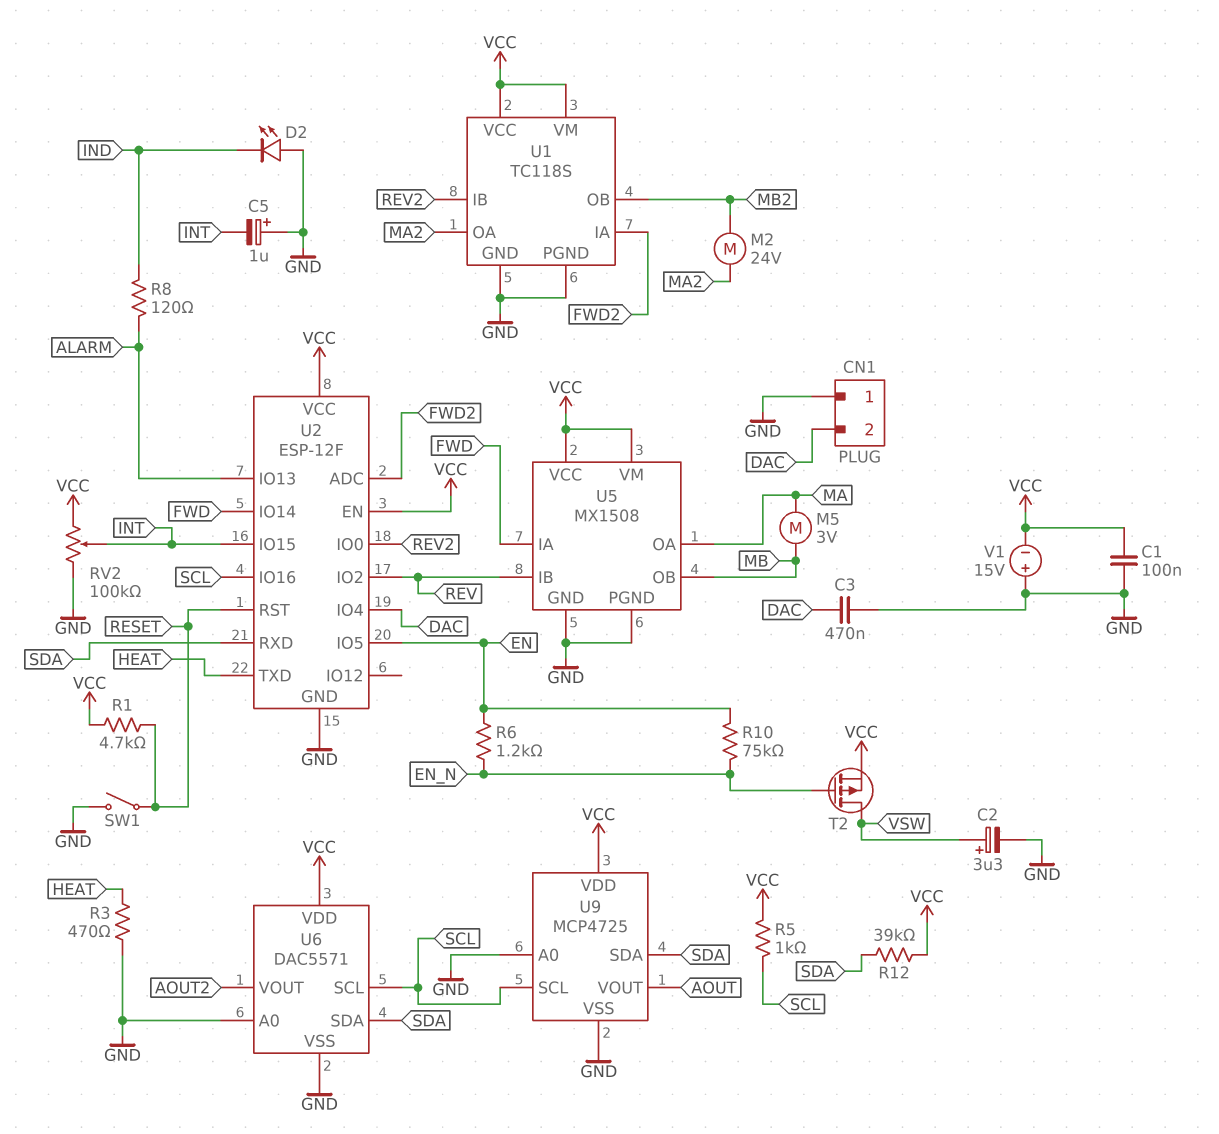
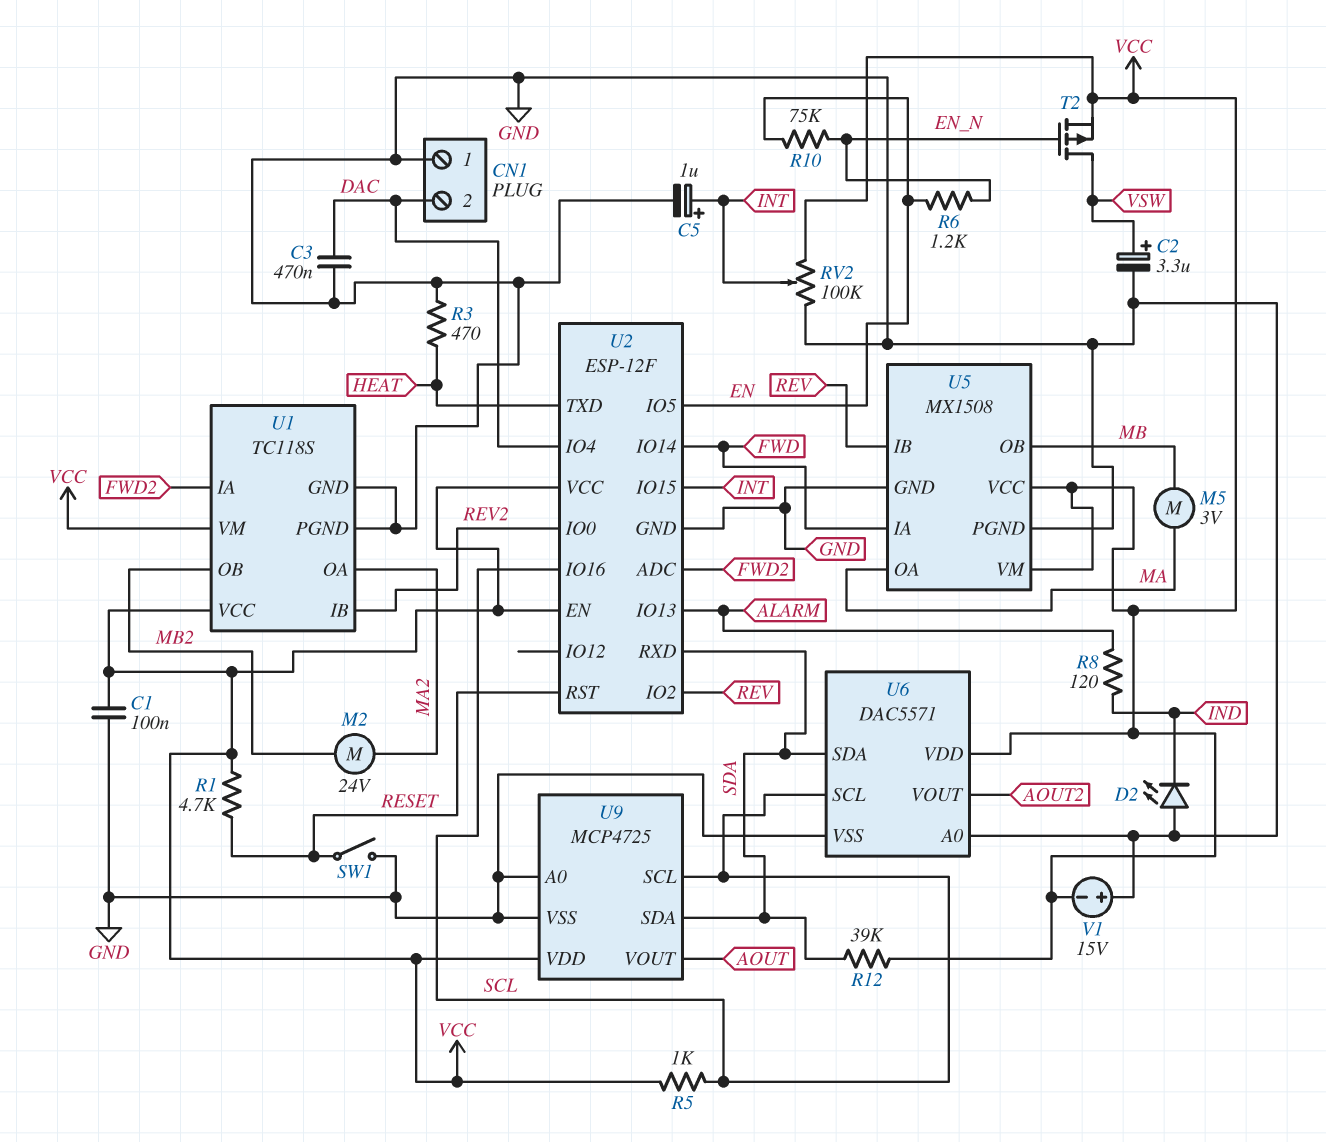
C5: 1uF (plus GND, minus INT) -> 1uF (plus INT, minus GND)

